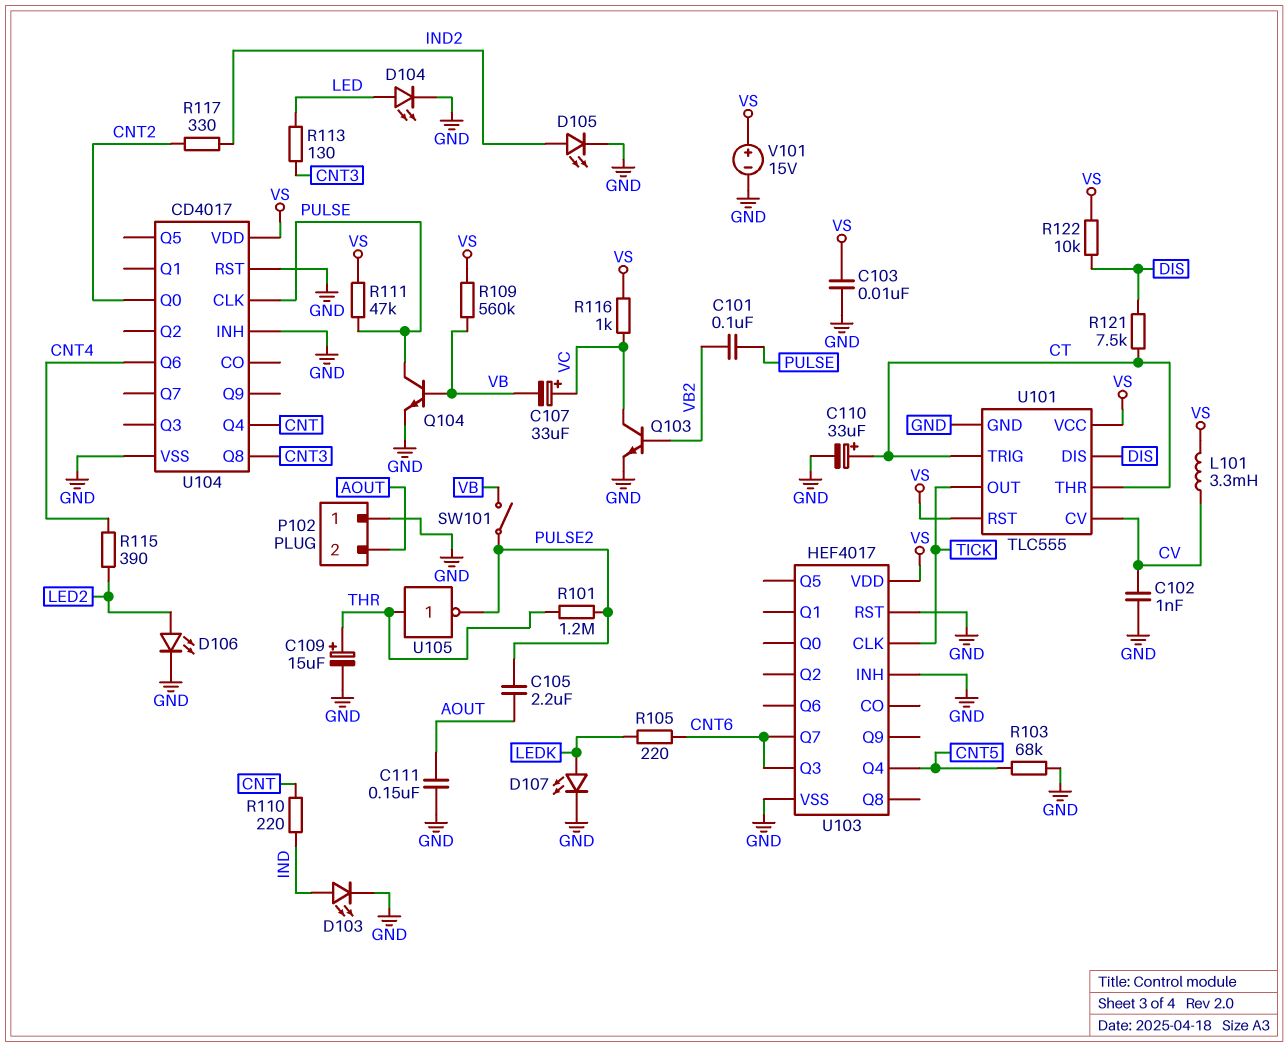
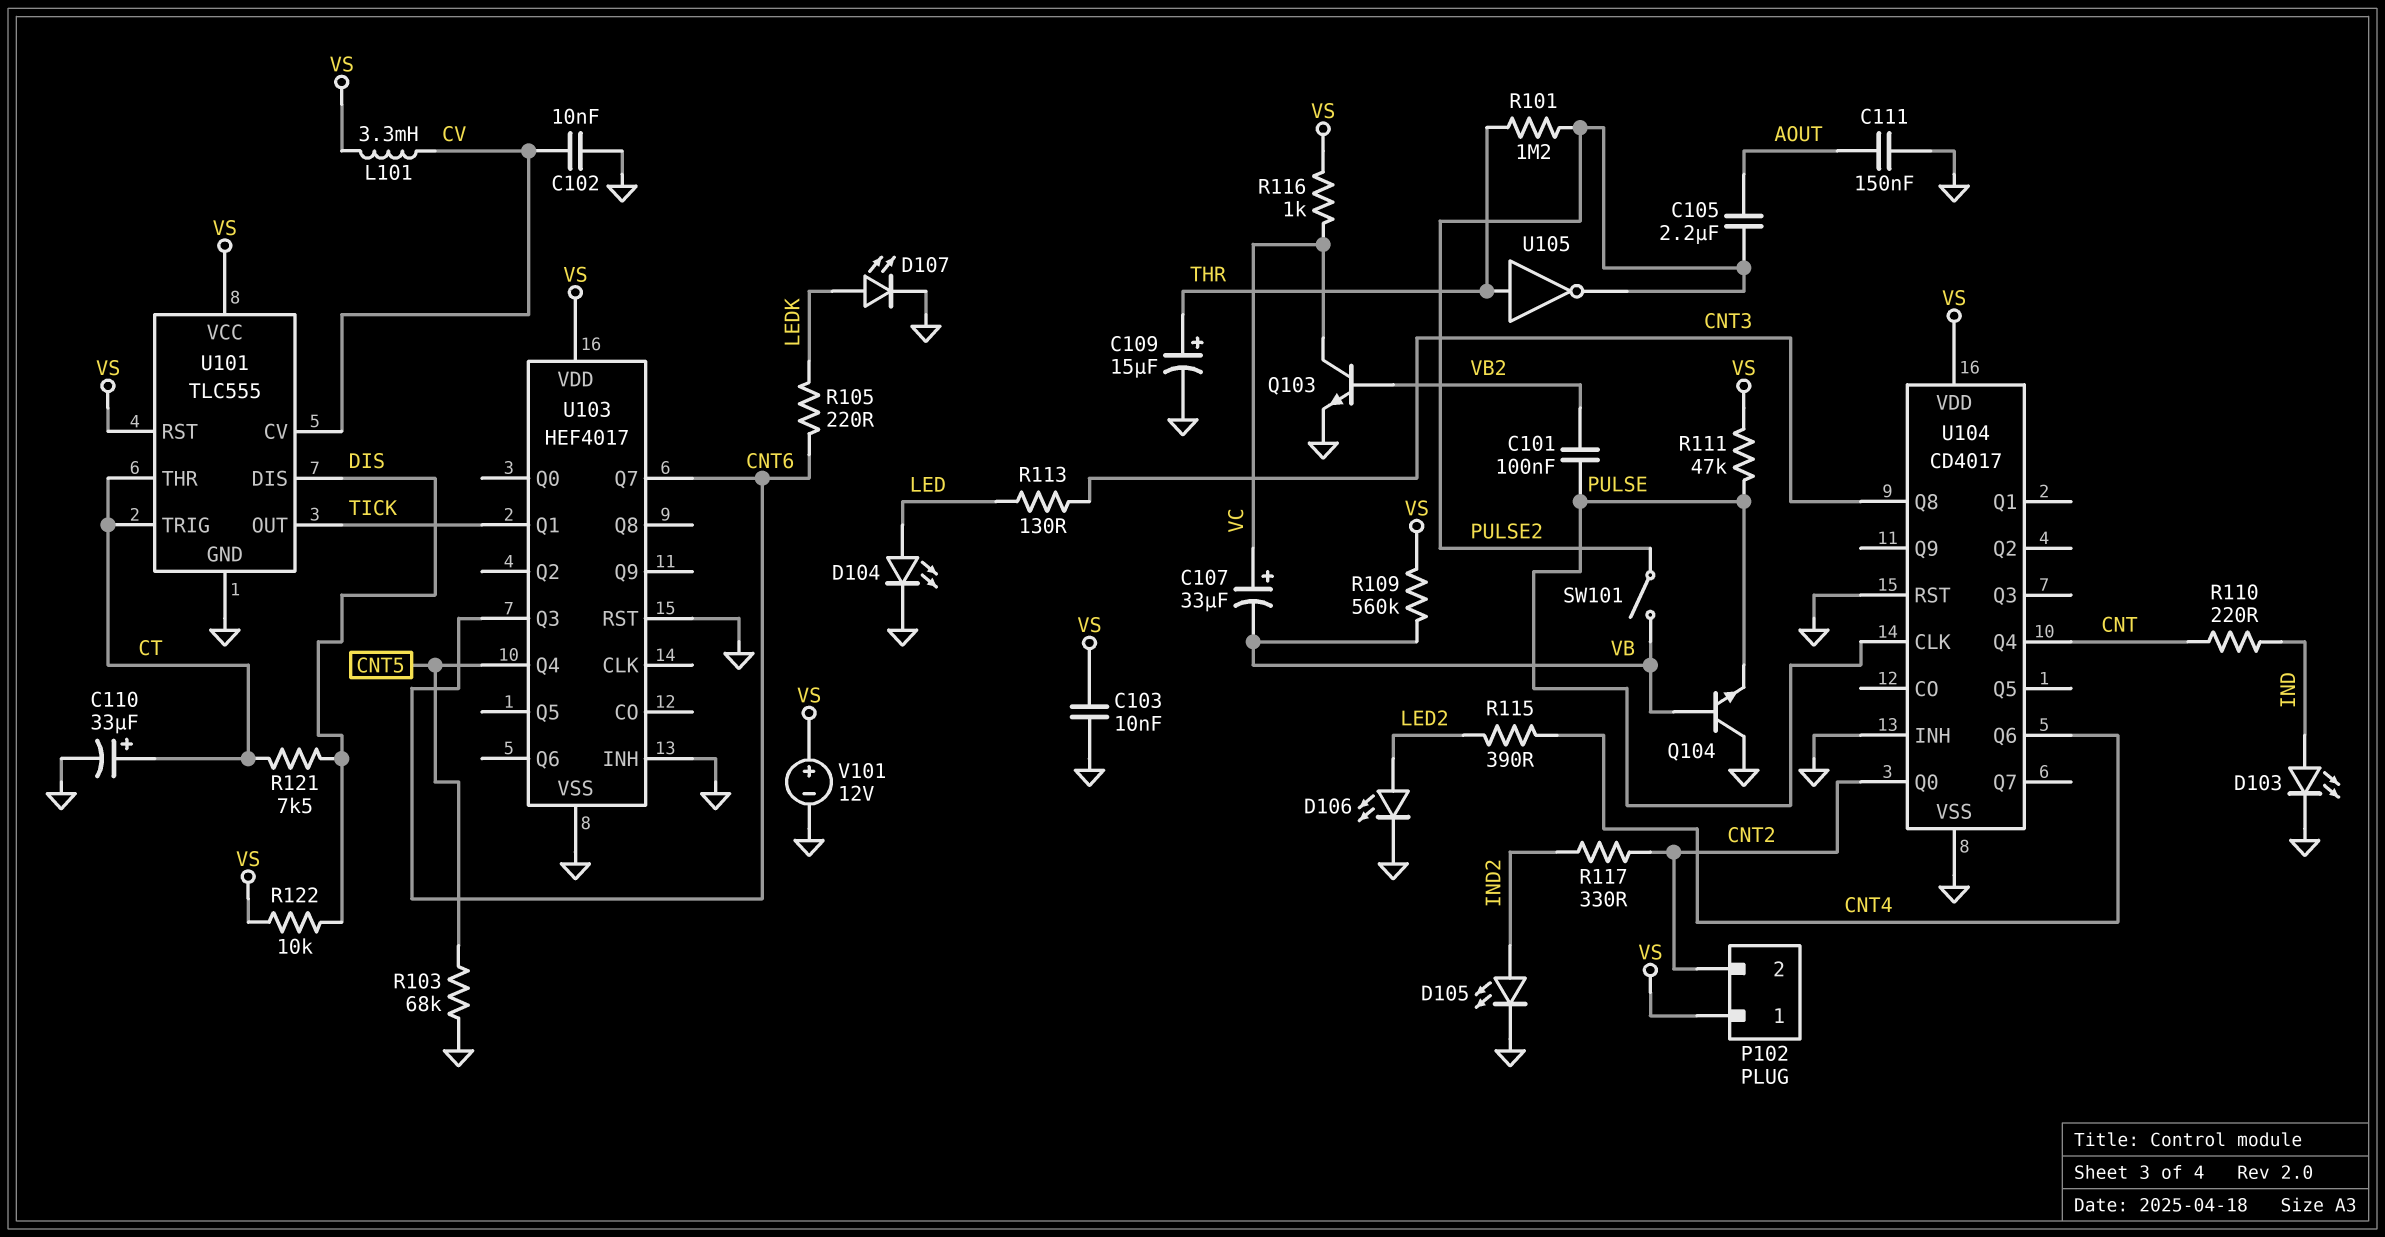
C102: 1nF (CV, GND) -> 10nF (CV, GND)
P102 pin 1: GND -> VS
P102 pin 2: AOUT -> CNT2
Q104: NPN (B VB, C PULSE, E GND) -> NPN (B VB, C GND, E PULSE)
U103 pin CLK: TICK -> none
U103 pin Q1: none -> TICK
V101: 15V (plus VS, minus GND) -> 12V (plus VS, minus GND)

